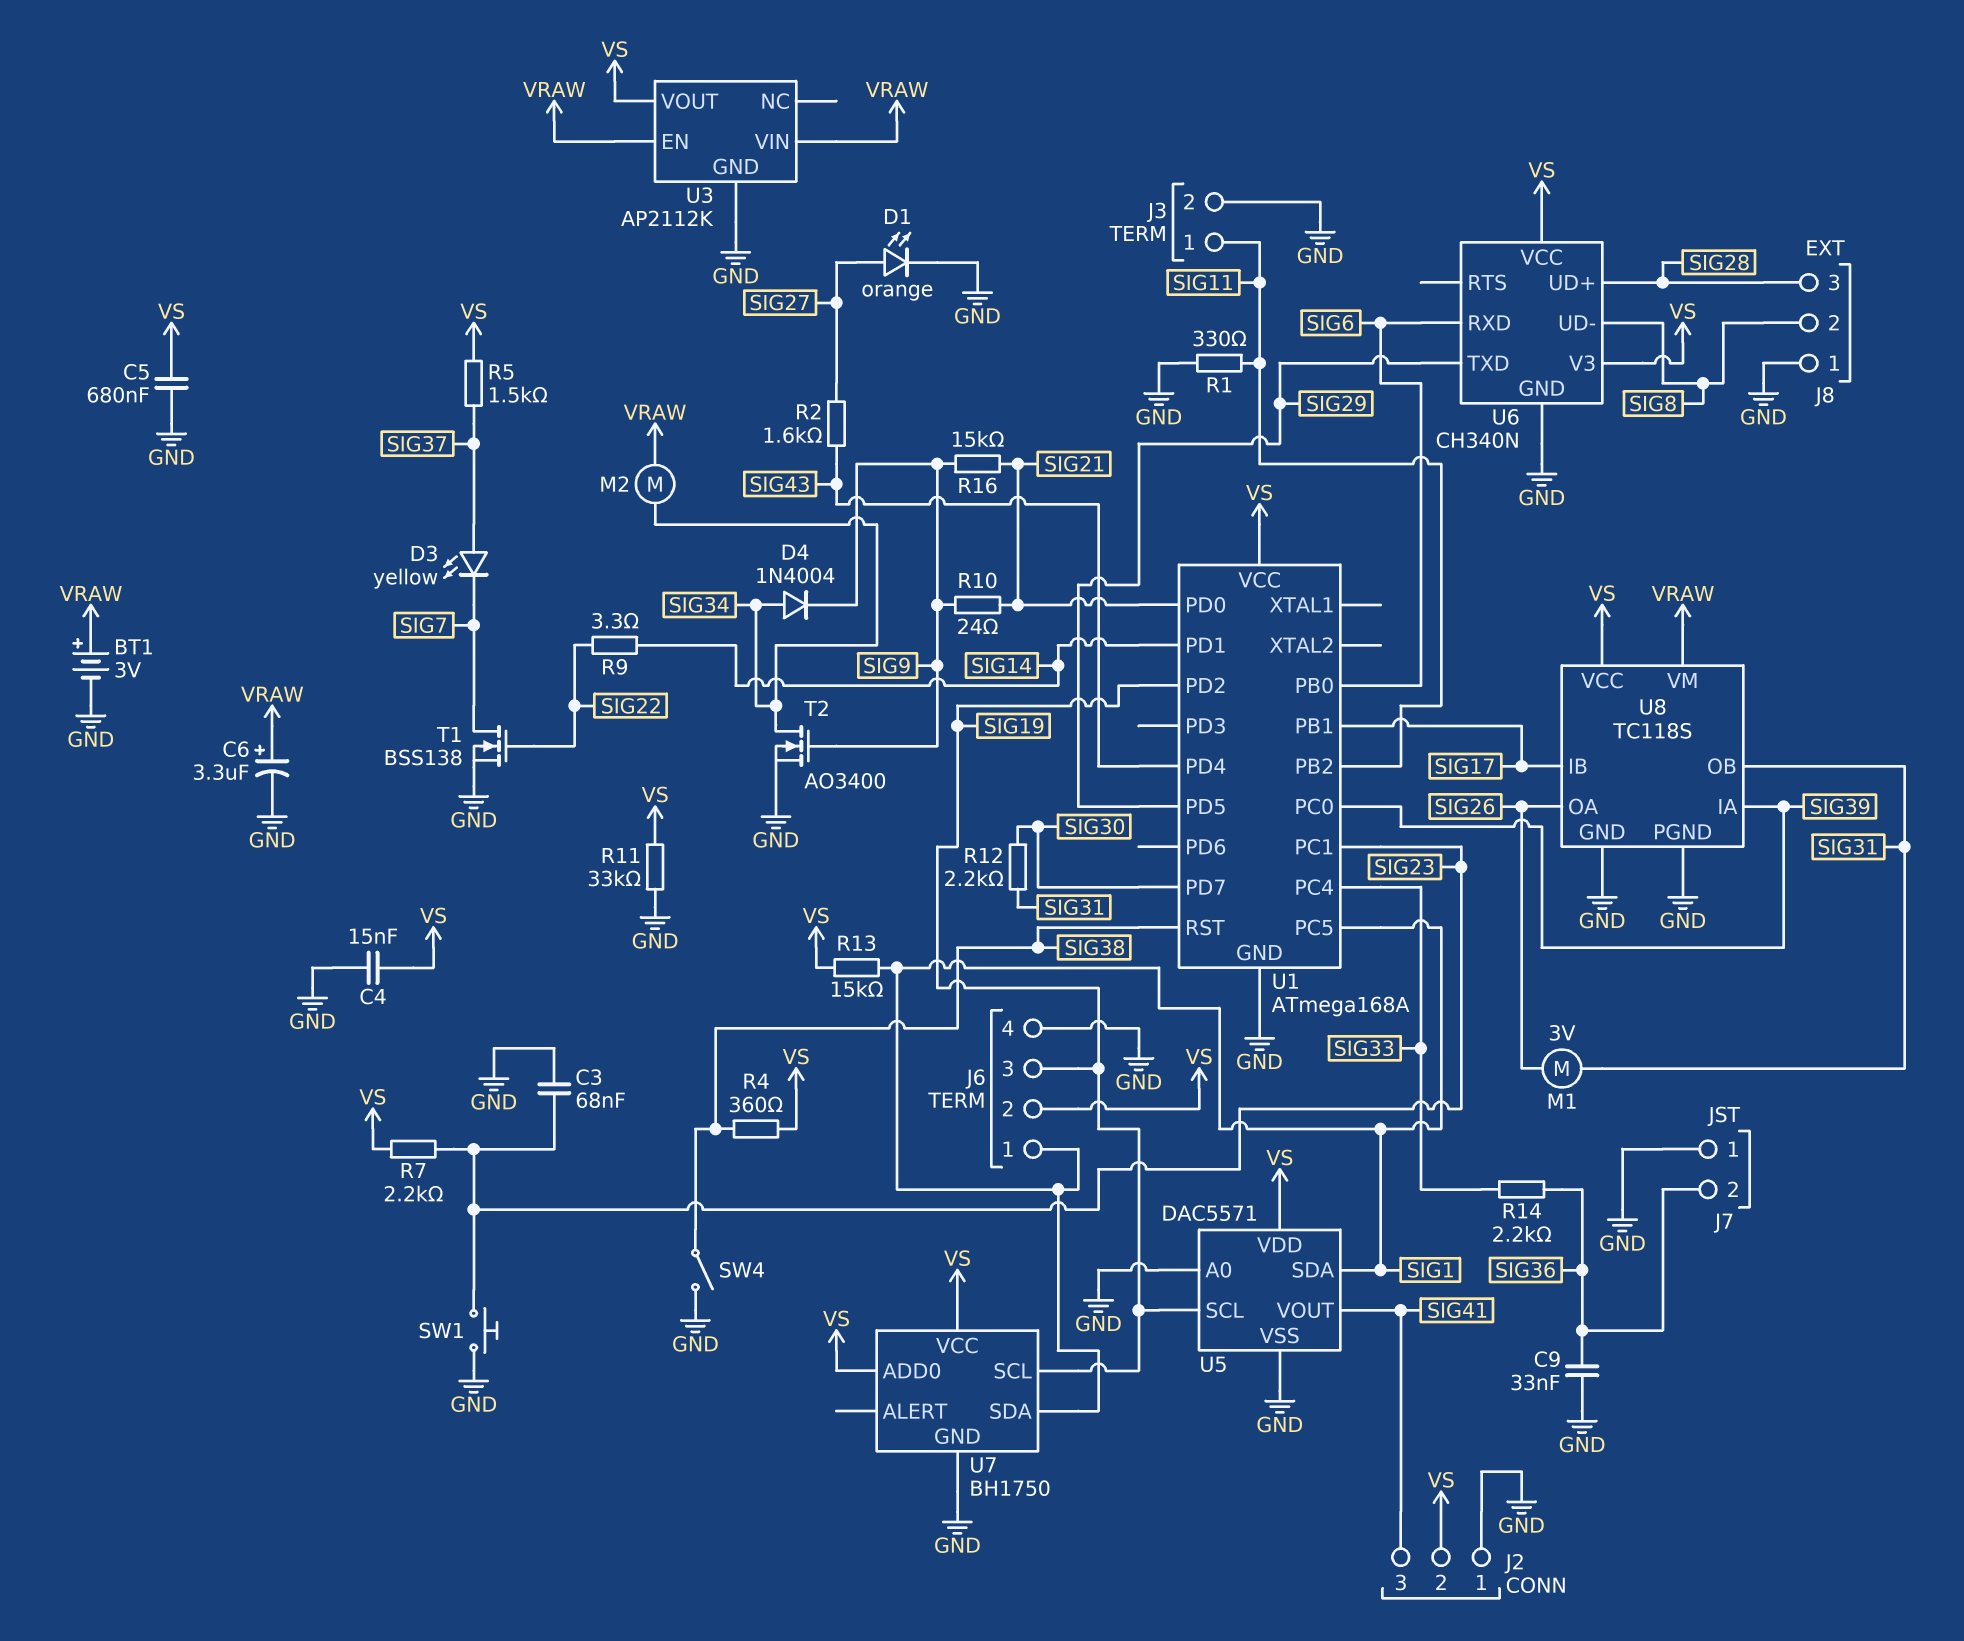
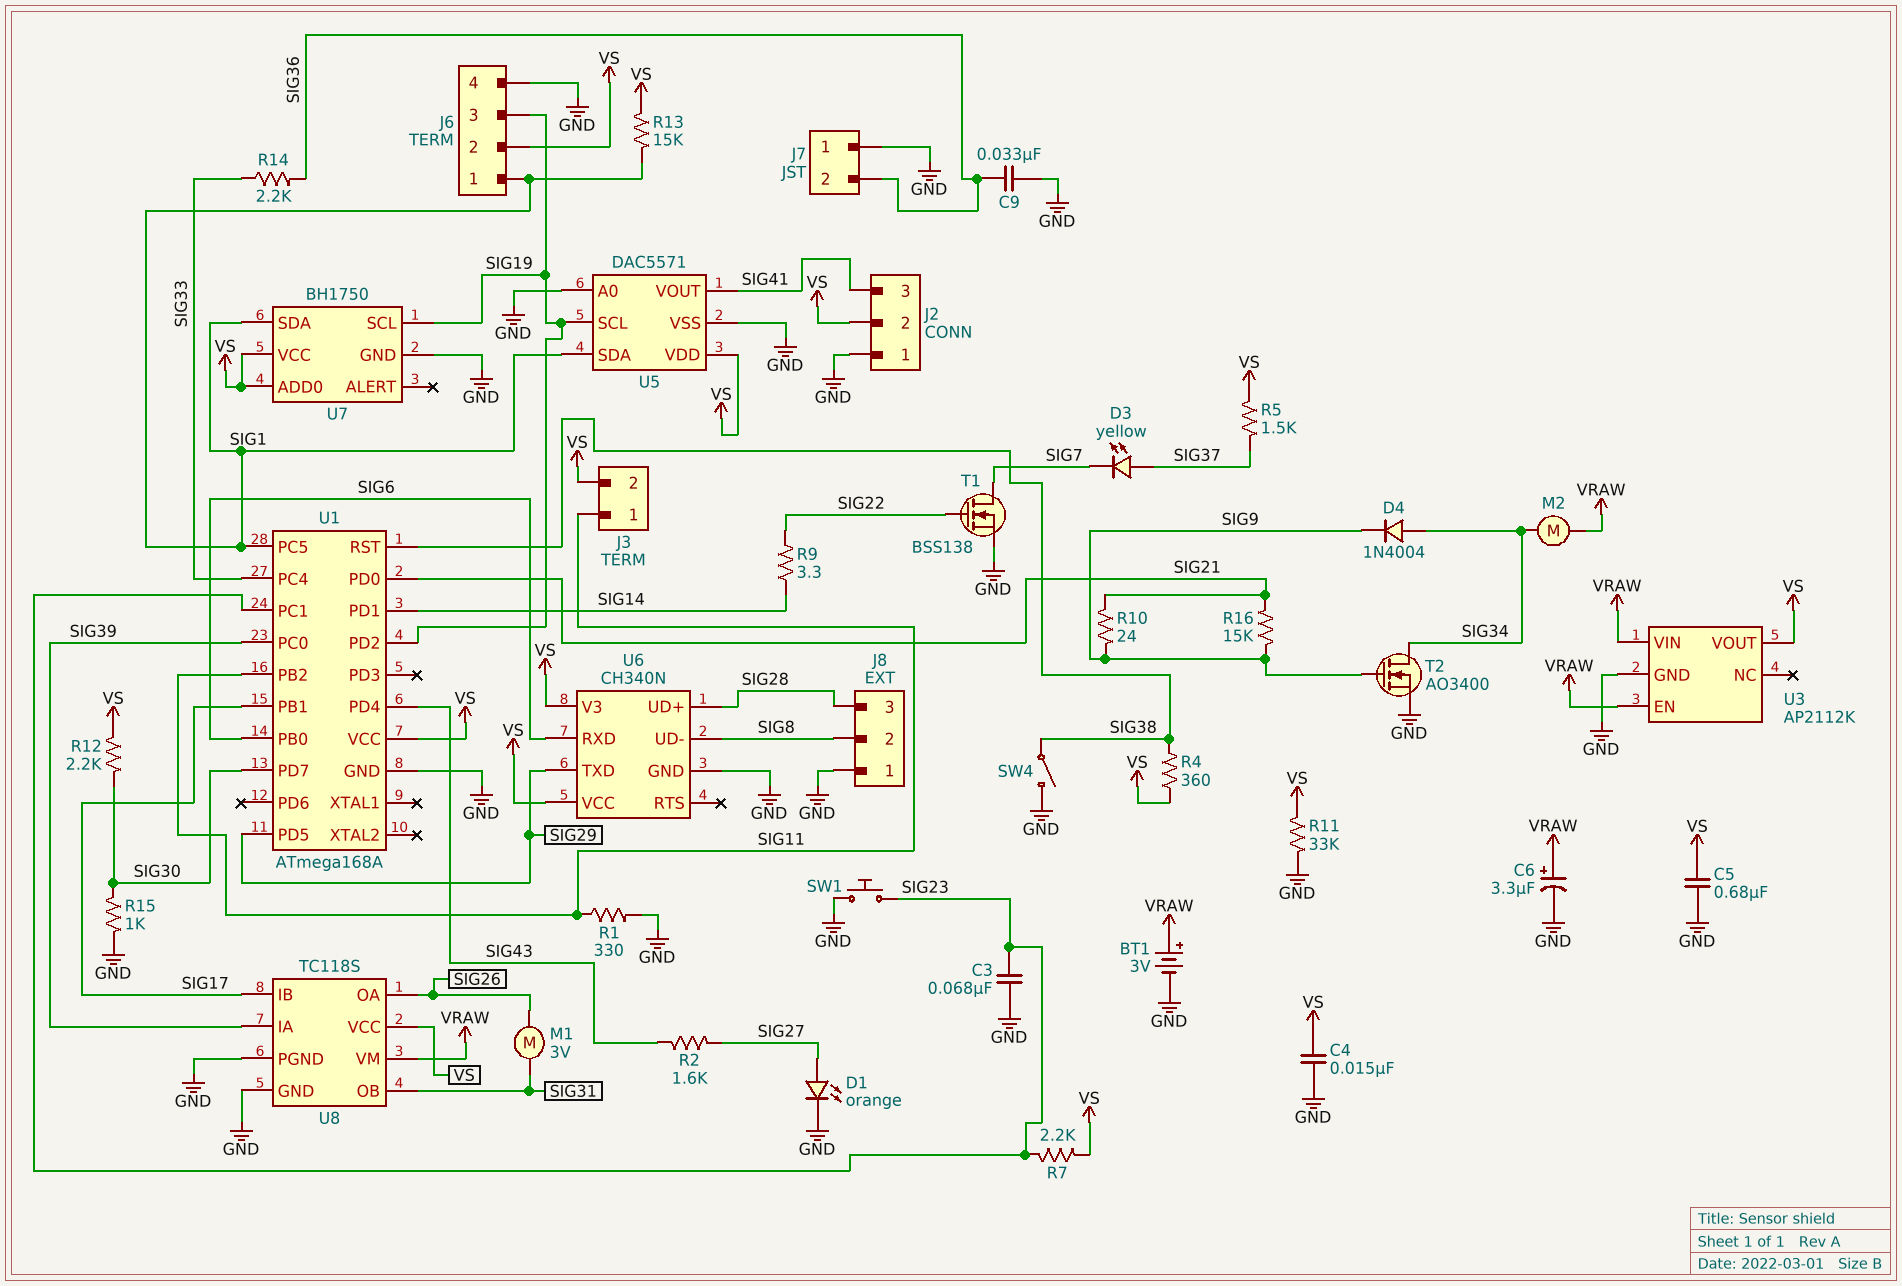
J3 pin 2: GND -> VS
R12: 2.2k (SIG30, SIG31) -> 2.2k (SIG30, VS)
R15: none -> 1k (GND, SIG30)

